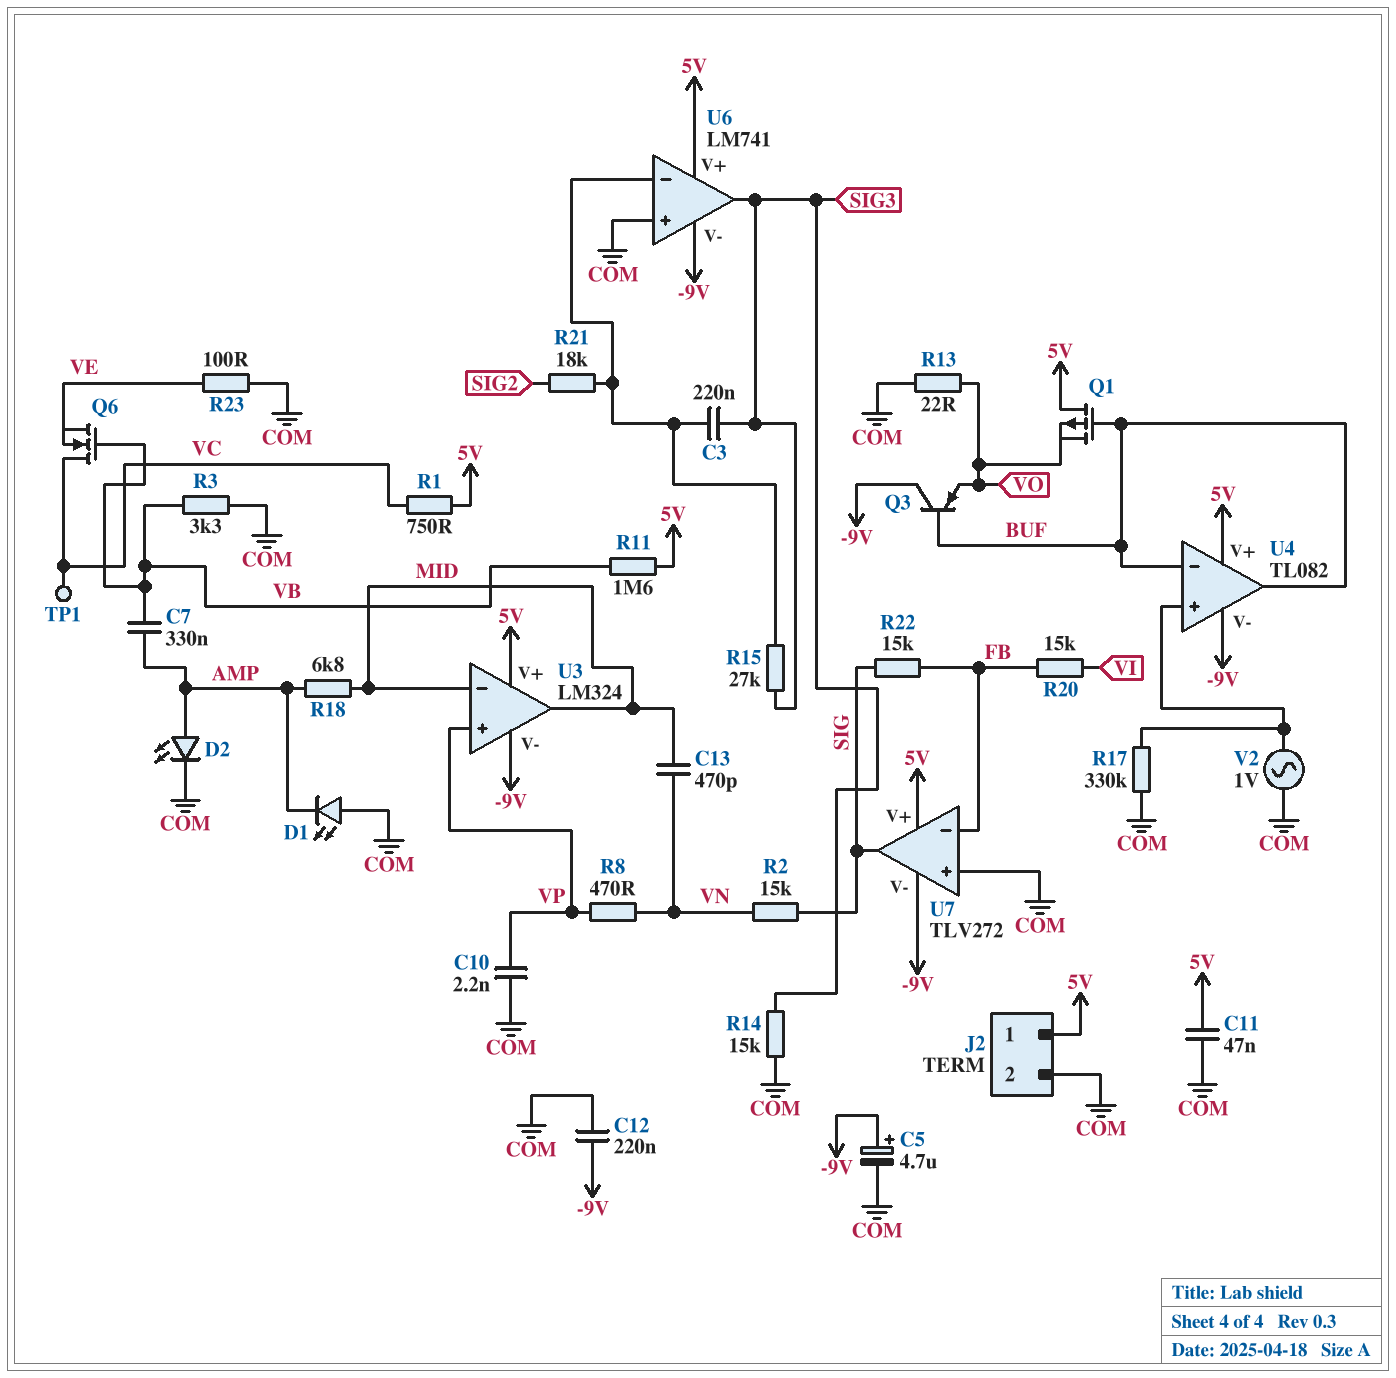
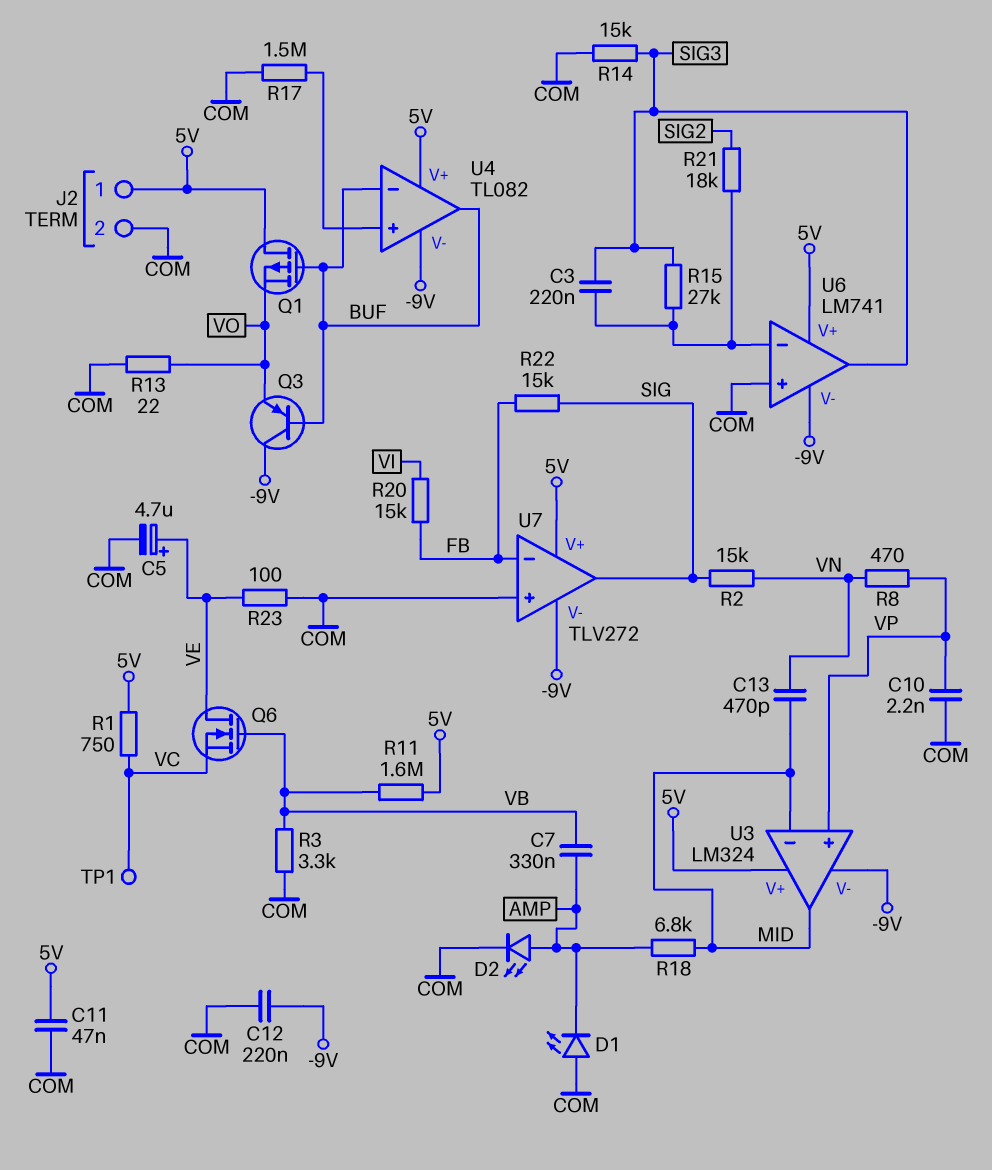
C5: 4.7uF (plus -9V, minus COM) -> 4.7uF (plus VE, minus COM)
Q6: NMOS (G VB, D VC, S VE) -> NMOS (G VB, D VE, S VC)
R17: 330k (COM, U4/in+) -> 1.5M (COM, U4/in+)
V2: AC 1V (COM, U4/in+) -> none

